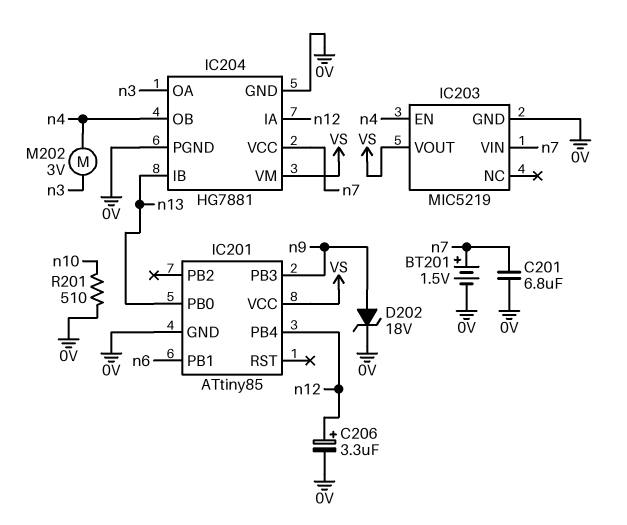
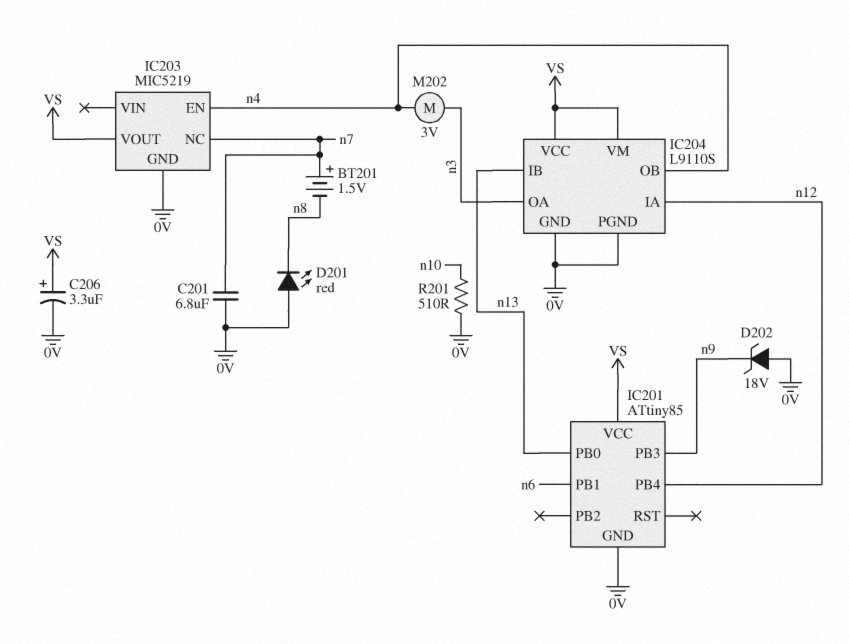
BT201: 1.5V (plus n7, minus 0V) -> 1.5V (plus n7, minus n8)
C206: 3.3uF (plus n12, minus 0V) -> 3.3uF (plus VS, minus 0V)
D201: none -> LED red (A 0V, K n8)
D202: zener 18V (A n9, K 0V) -> zener 18V (A 0V, K n9)
IC203 pin NC: none -> n7
IC203 pin VIN: n7 -> none
IC204: HG7881 -> L9110S
IC204 pin VCC: n7 -> VS

